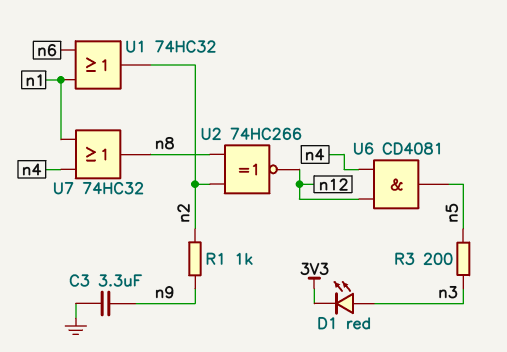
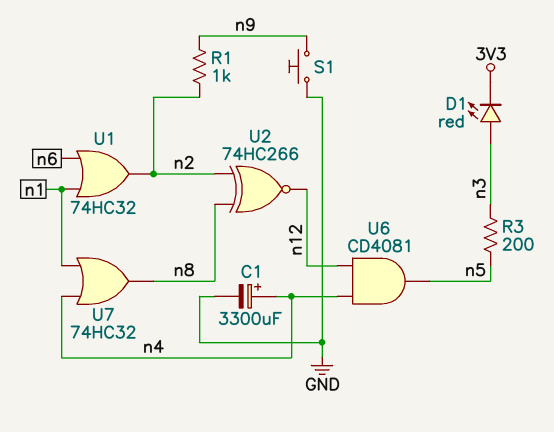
C1: none -> 3300uF (plus n4, minus GND)
C3: 3.3uF (GND, n9) -> none
S1: none -> button (GND, n9)

